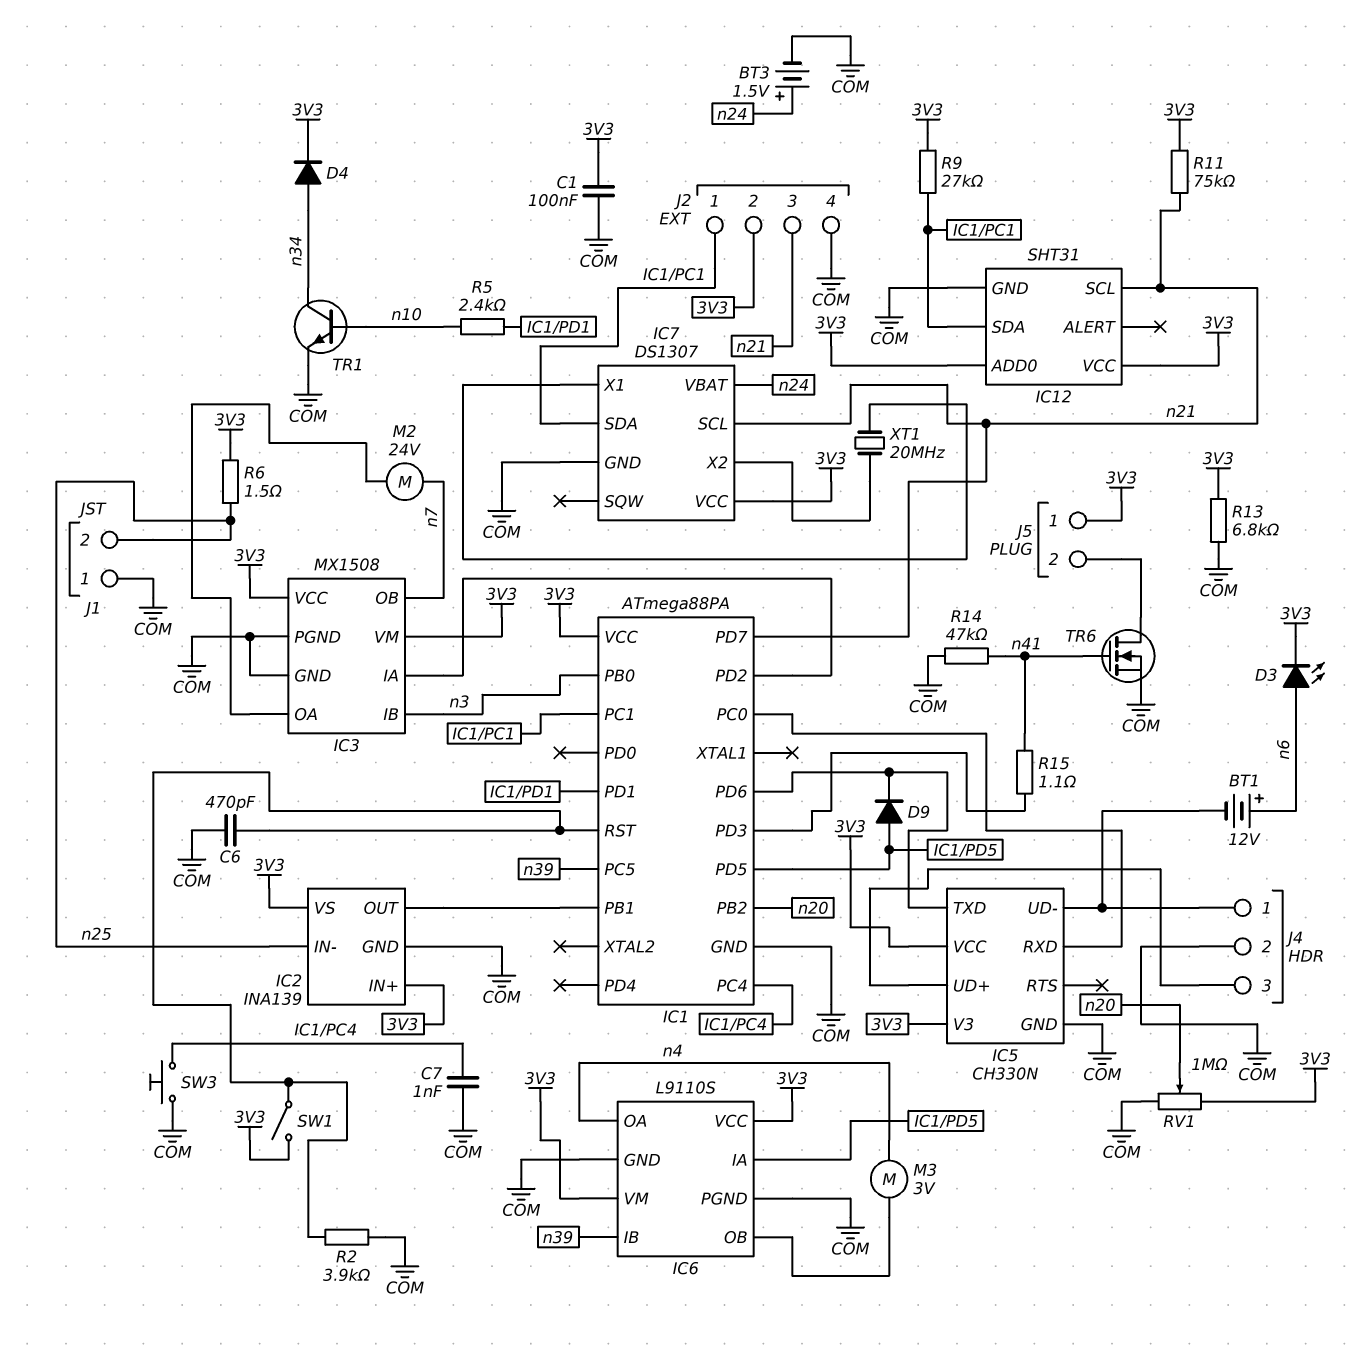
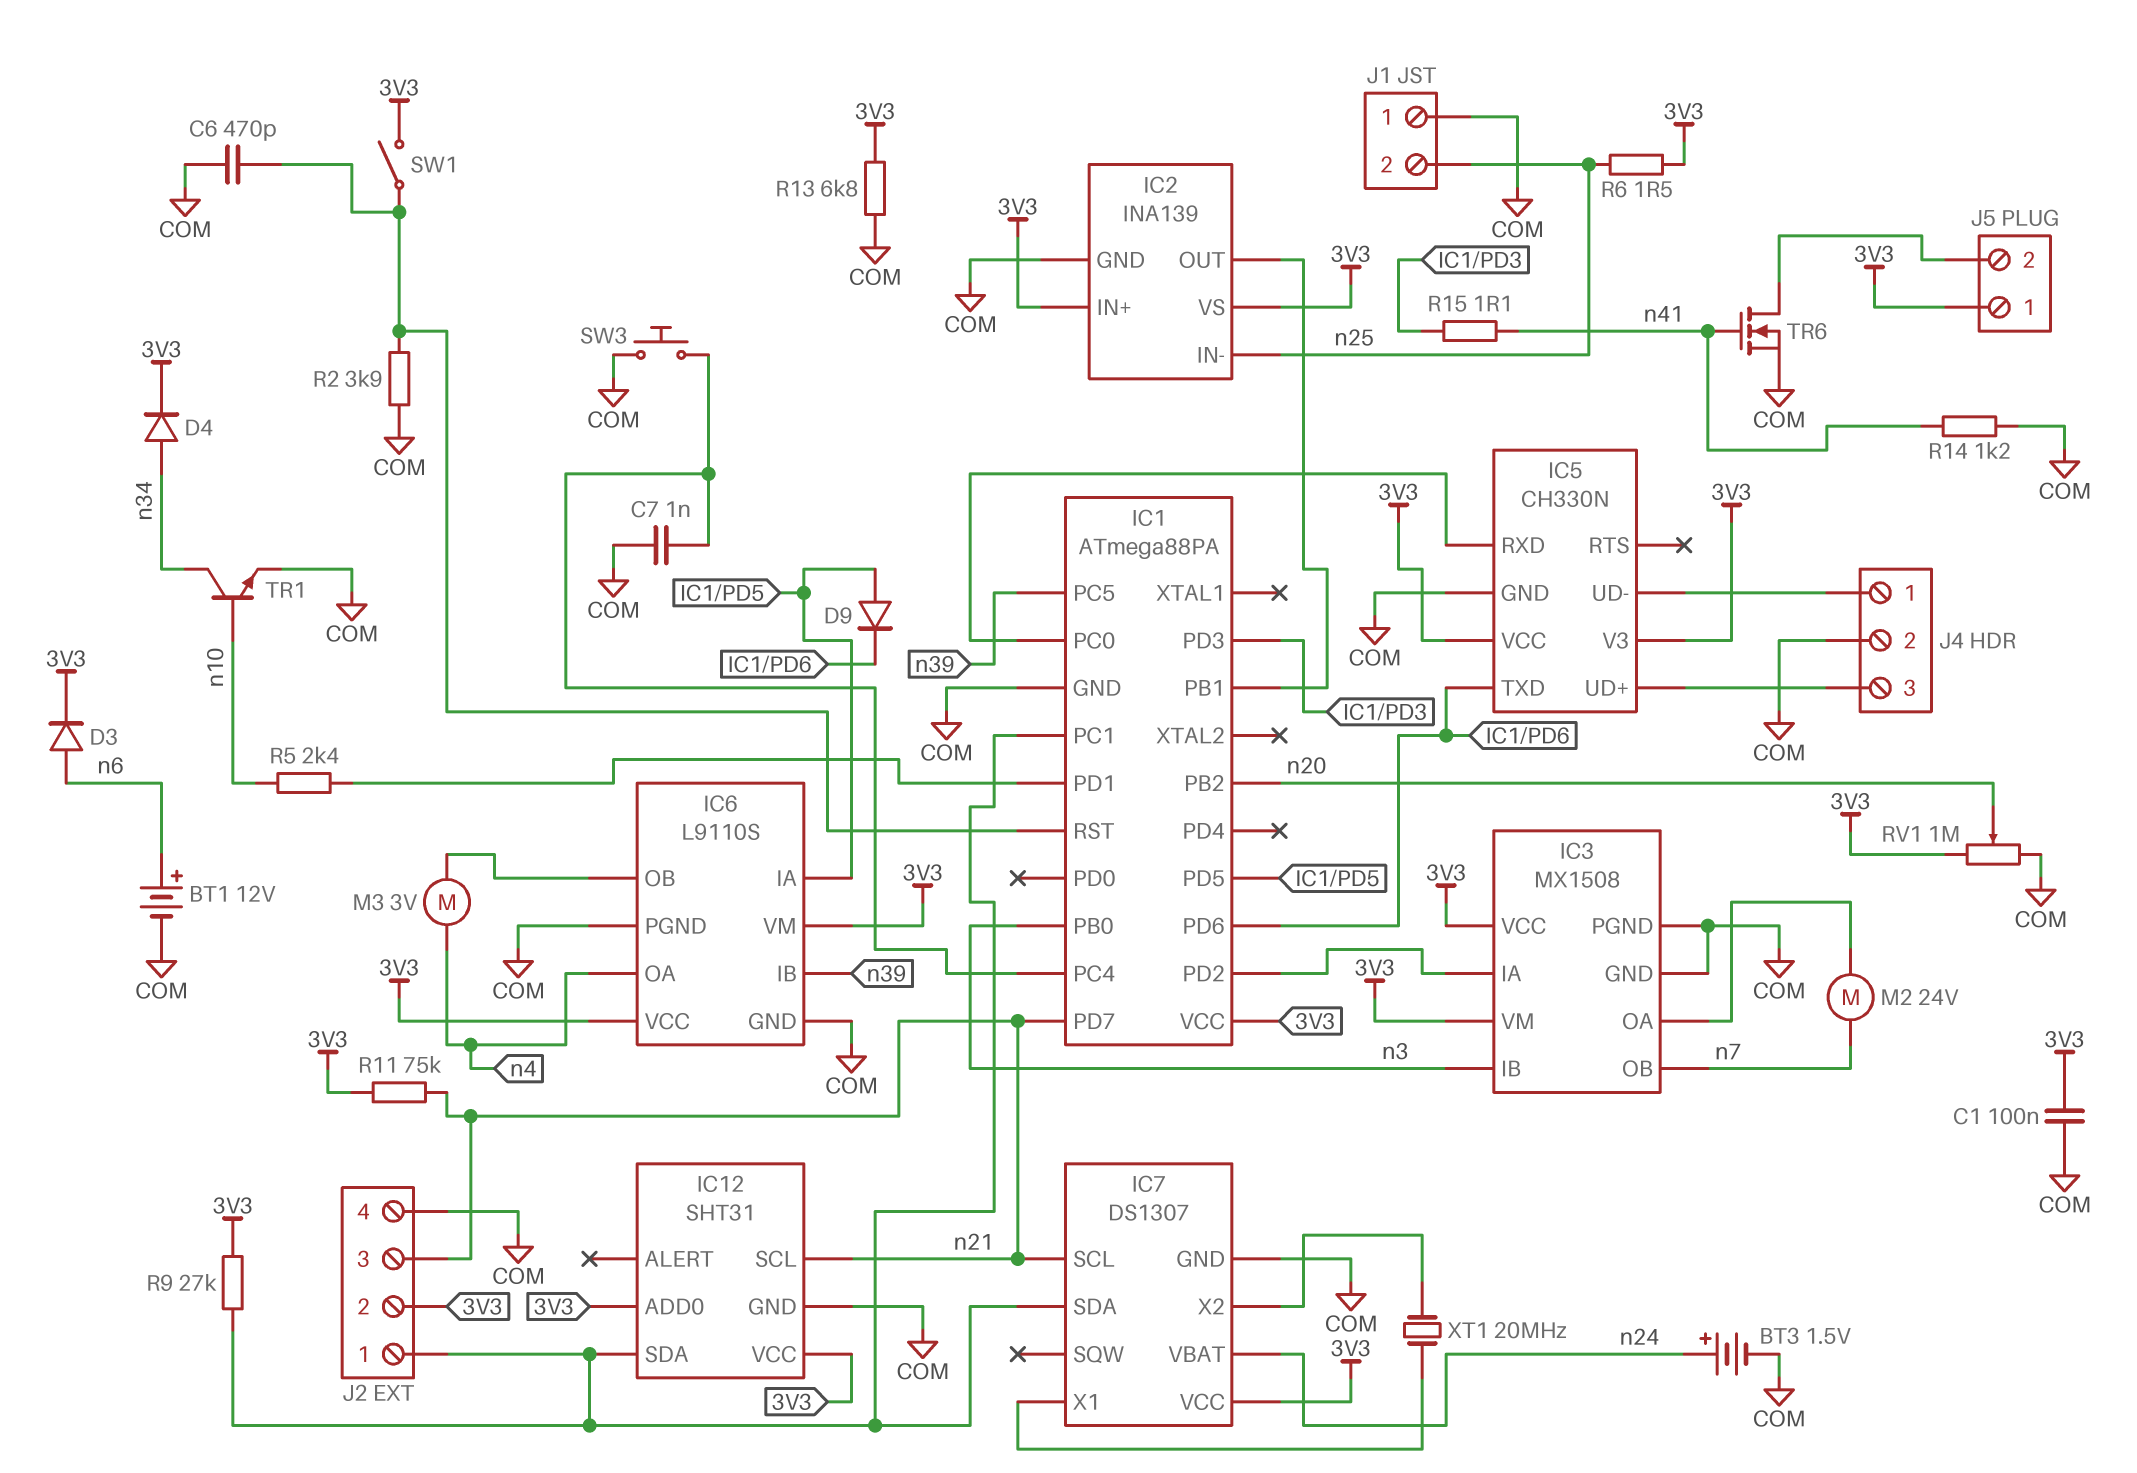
BT1: 12V (plus n6, minus IC5/UD-) -> 12V (plus n6, minus COM)
D3: LED (A n6, K 3V3) -> diode (A n6, K 3V3)
R14: 47k (COM, n41) -> 1.2k (COM, n41)

